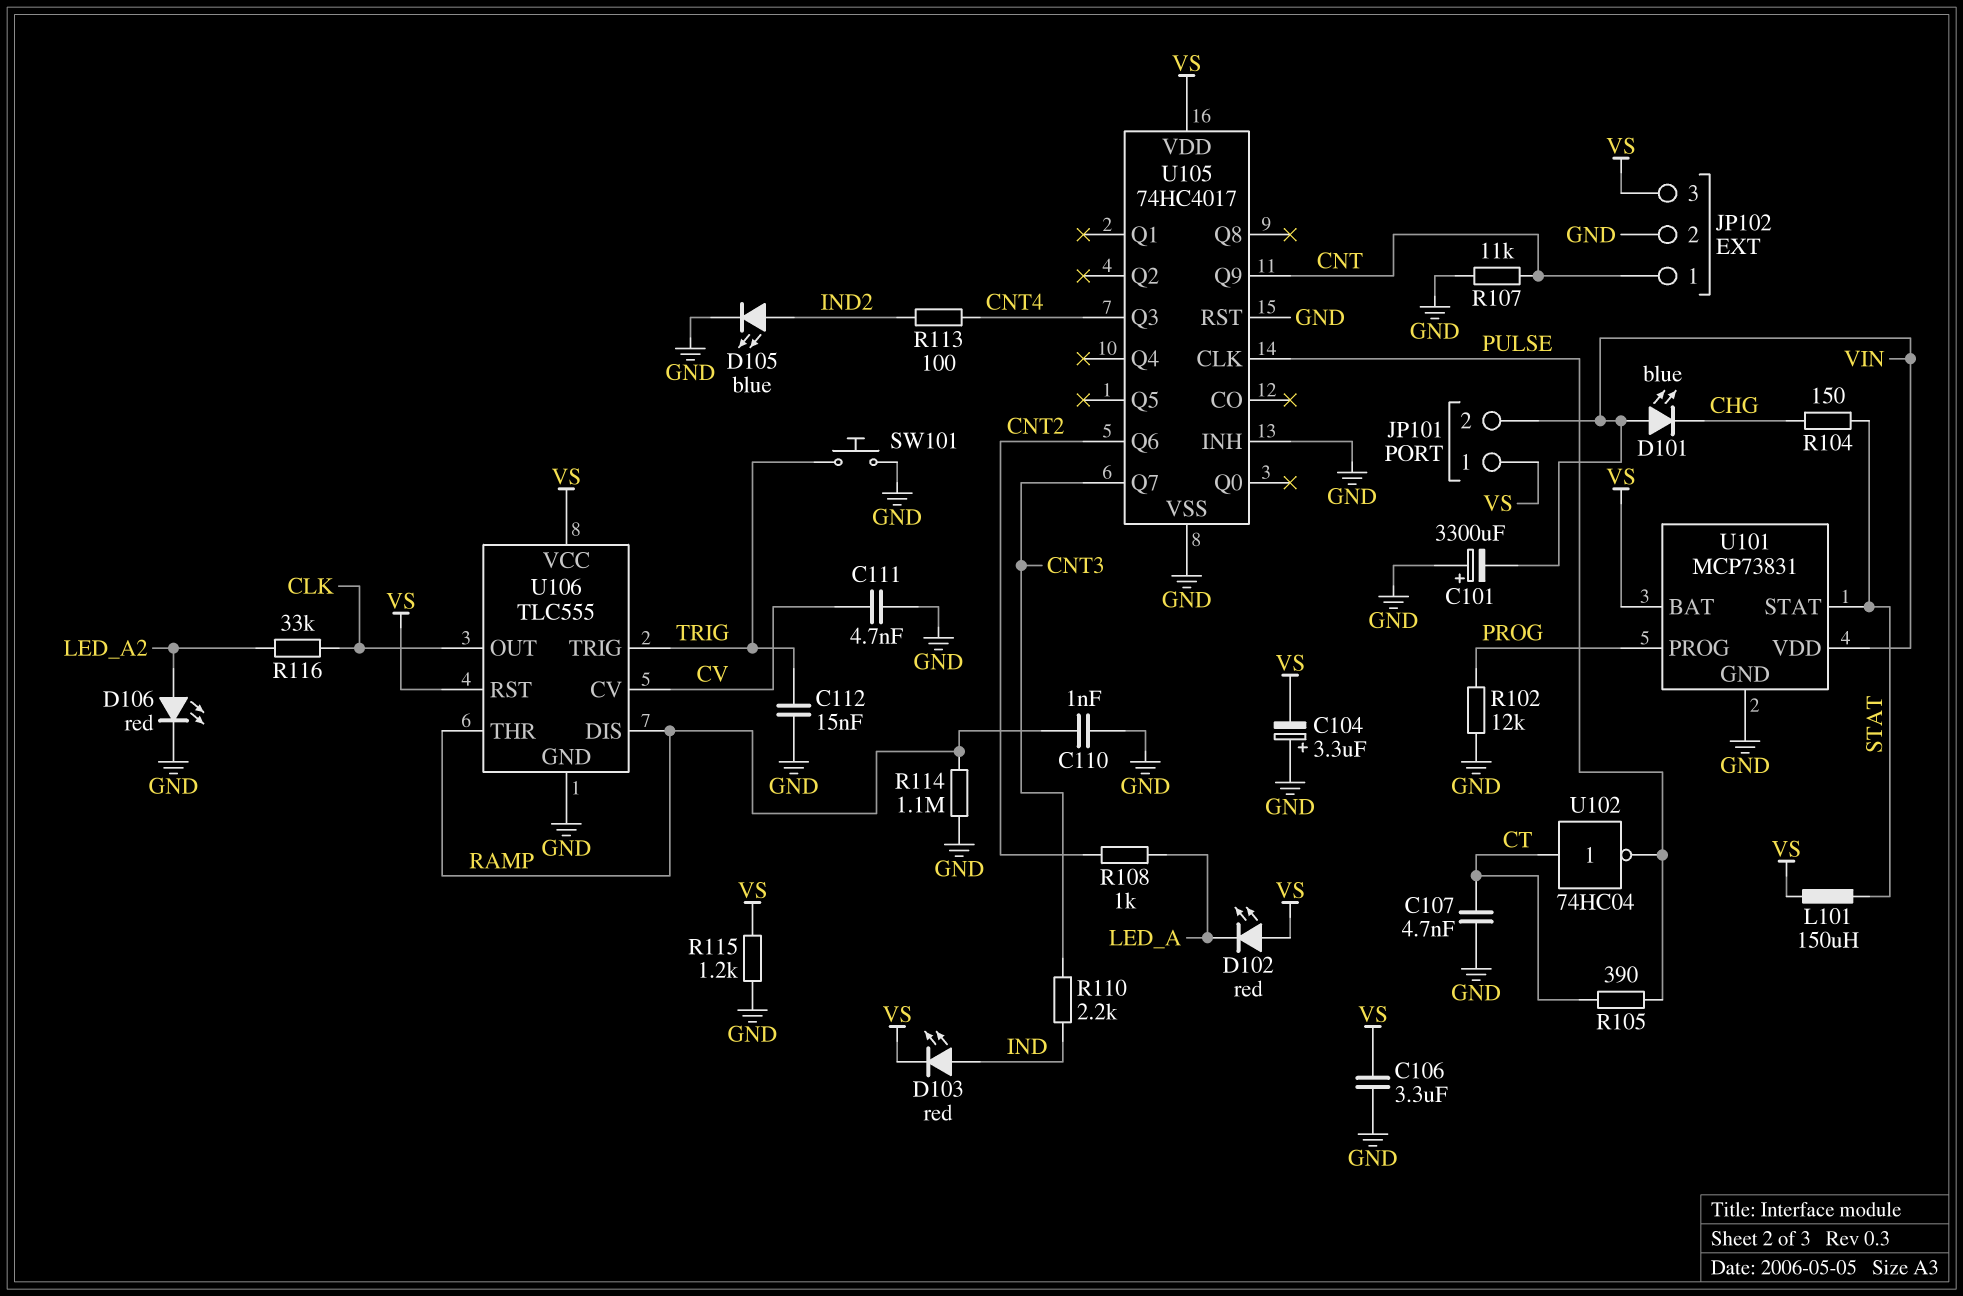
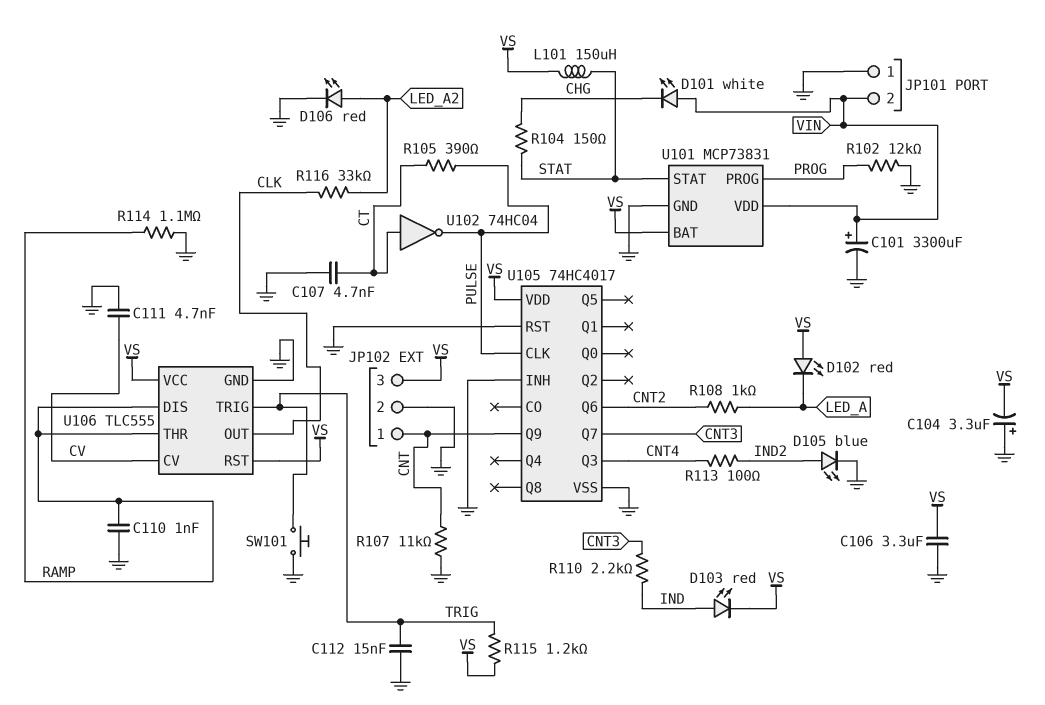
C101: 3300uF (plus GND, minus VIN) -> 3300uF (plus VIN, minus GND)
D101: LED blue (A VIN, K CHG) -> LED white (A VIN, K CHG)
JP101 pin 1: VS -> GND
R115: 1.2k (GND, VS) -> 1.2k (TRIG, VS)

